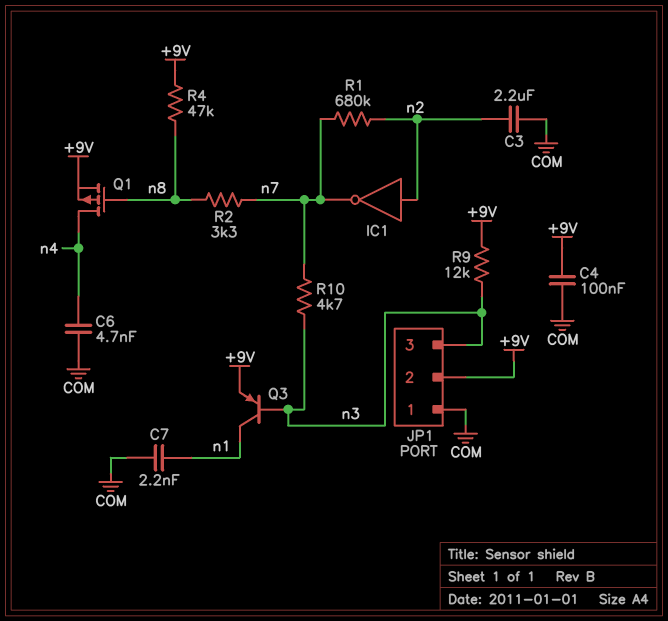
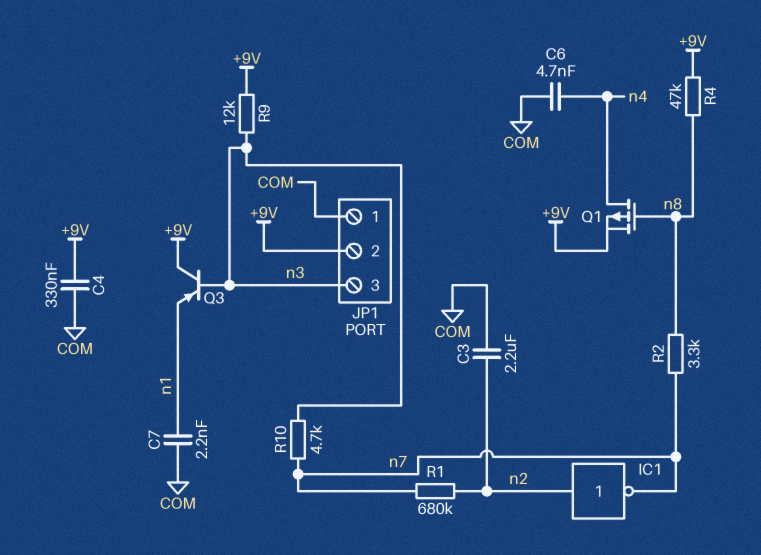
C4: 100nF (+9V, COM) -> 330nF (+9V, COM)
Q3: PNP (B n3, C n1, E +9V) -> PNP (B n3, C +9V, E n1)

